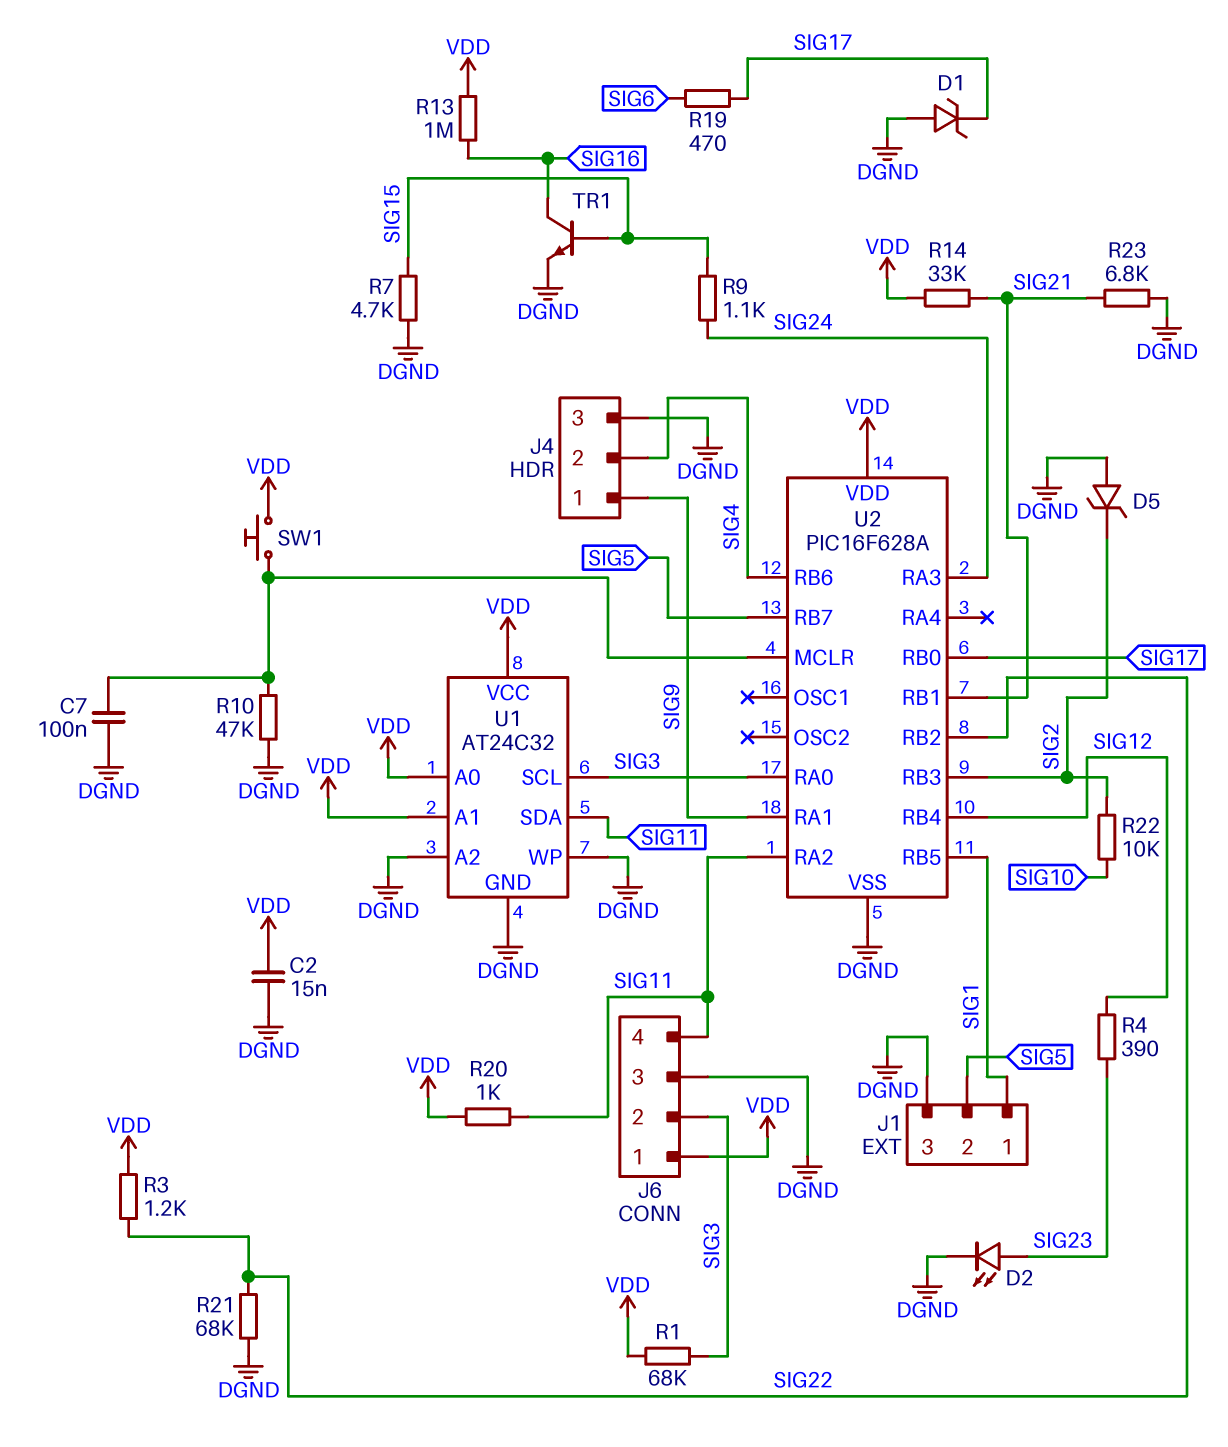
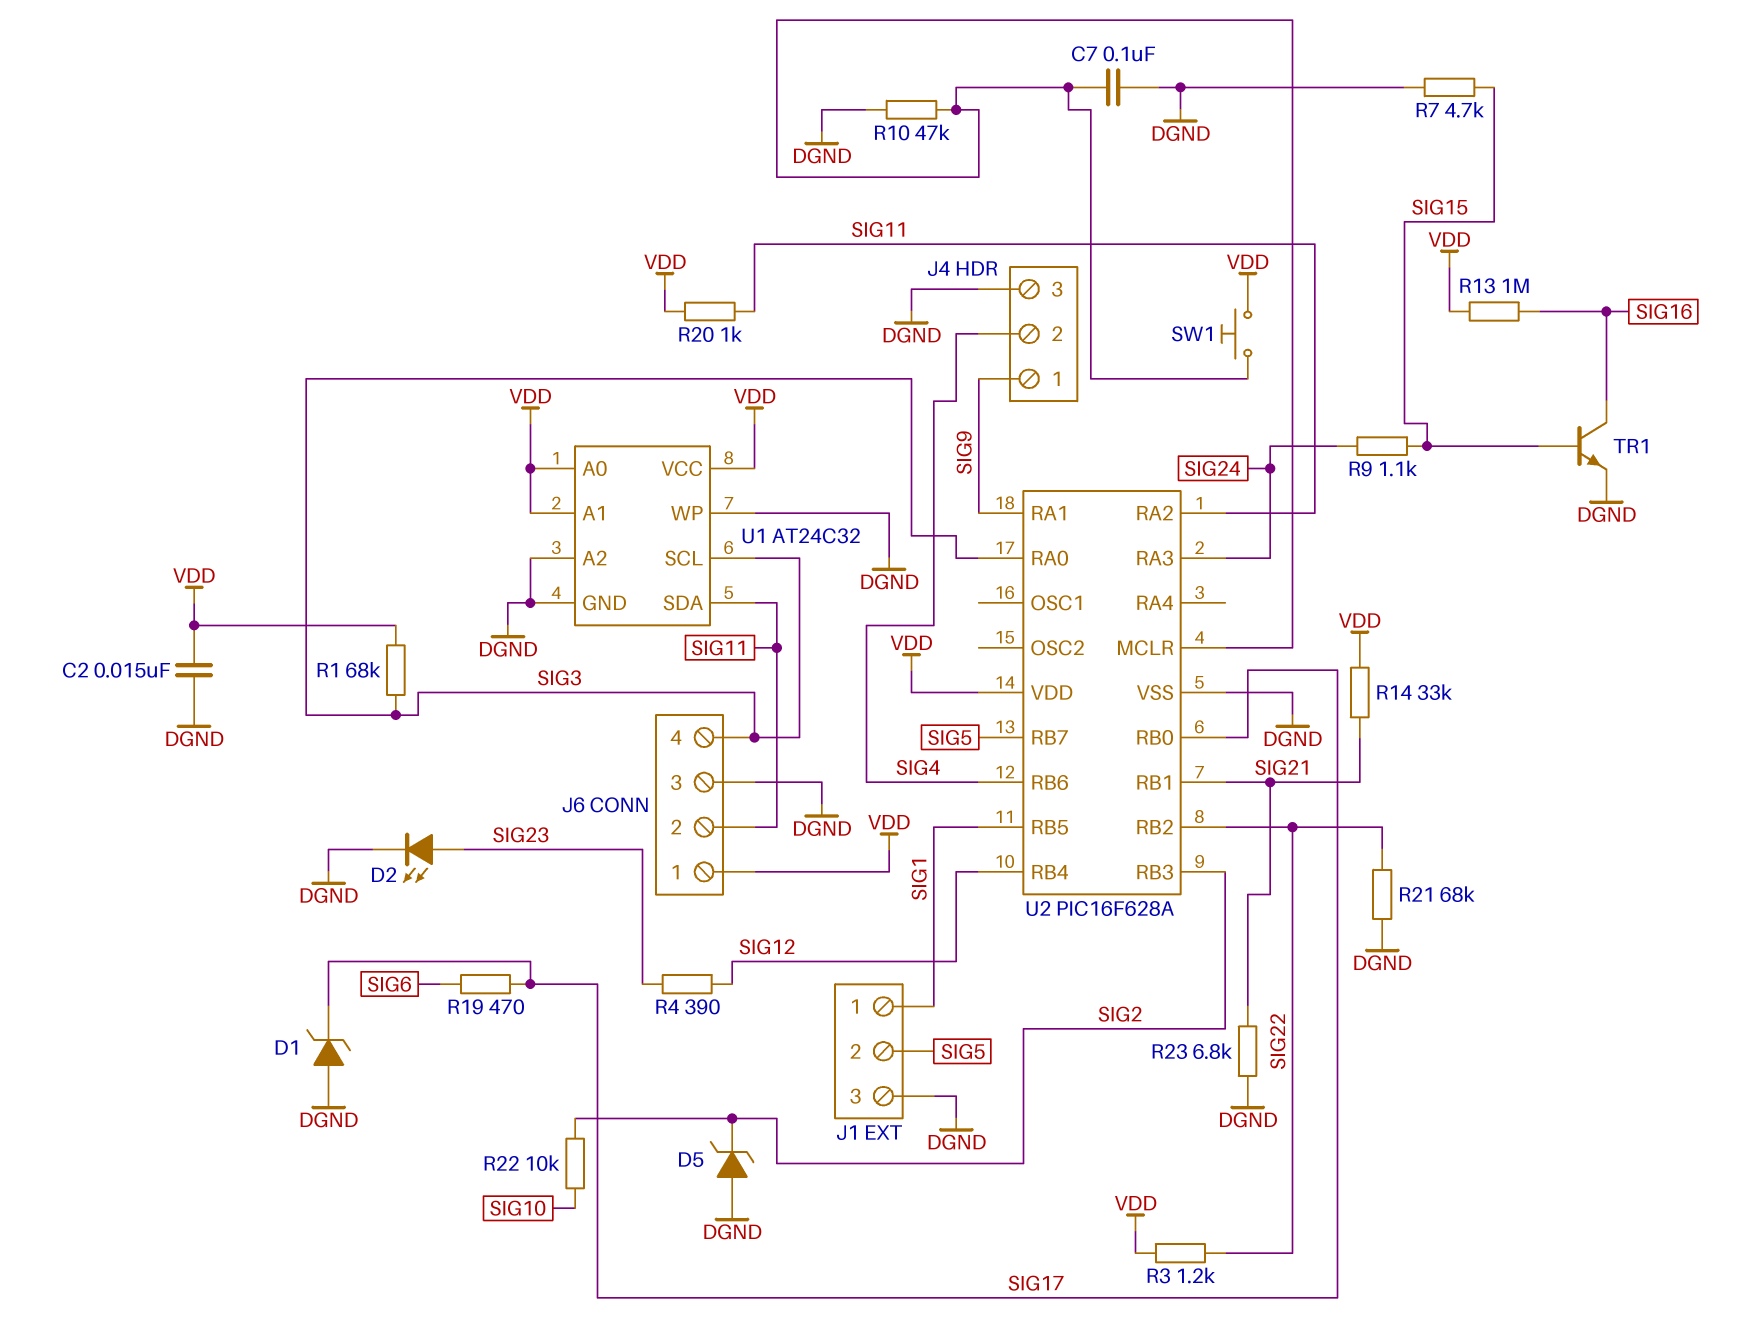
J6 pin 2: SIG3 -> SIG11
J6 pin 4: SIG11 -> SIG3

